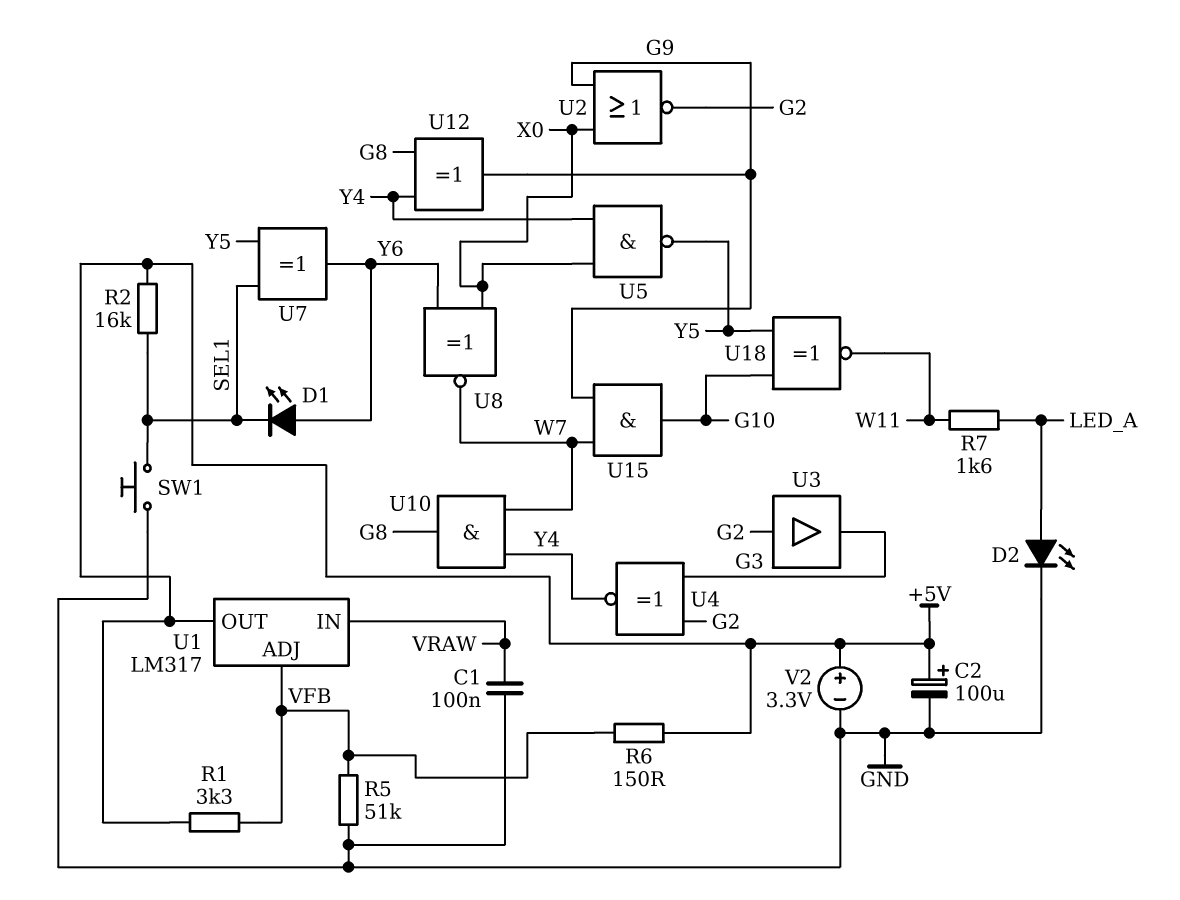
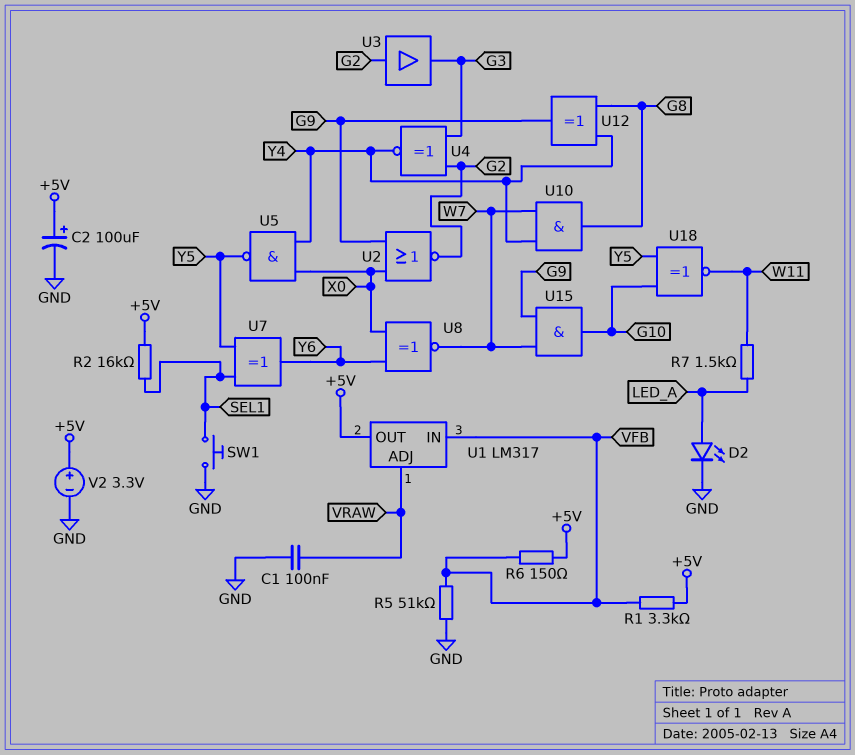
D1: LED (A Y6, K SEL1) -> none
R7: 1.6k (LED_A, W11) -> 1.5k (LED_A, W11)
U1 pin ADJ: VFB -> VRAW
U1 pin IN: VRAW -> VFB

